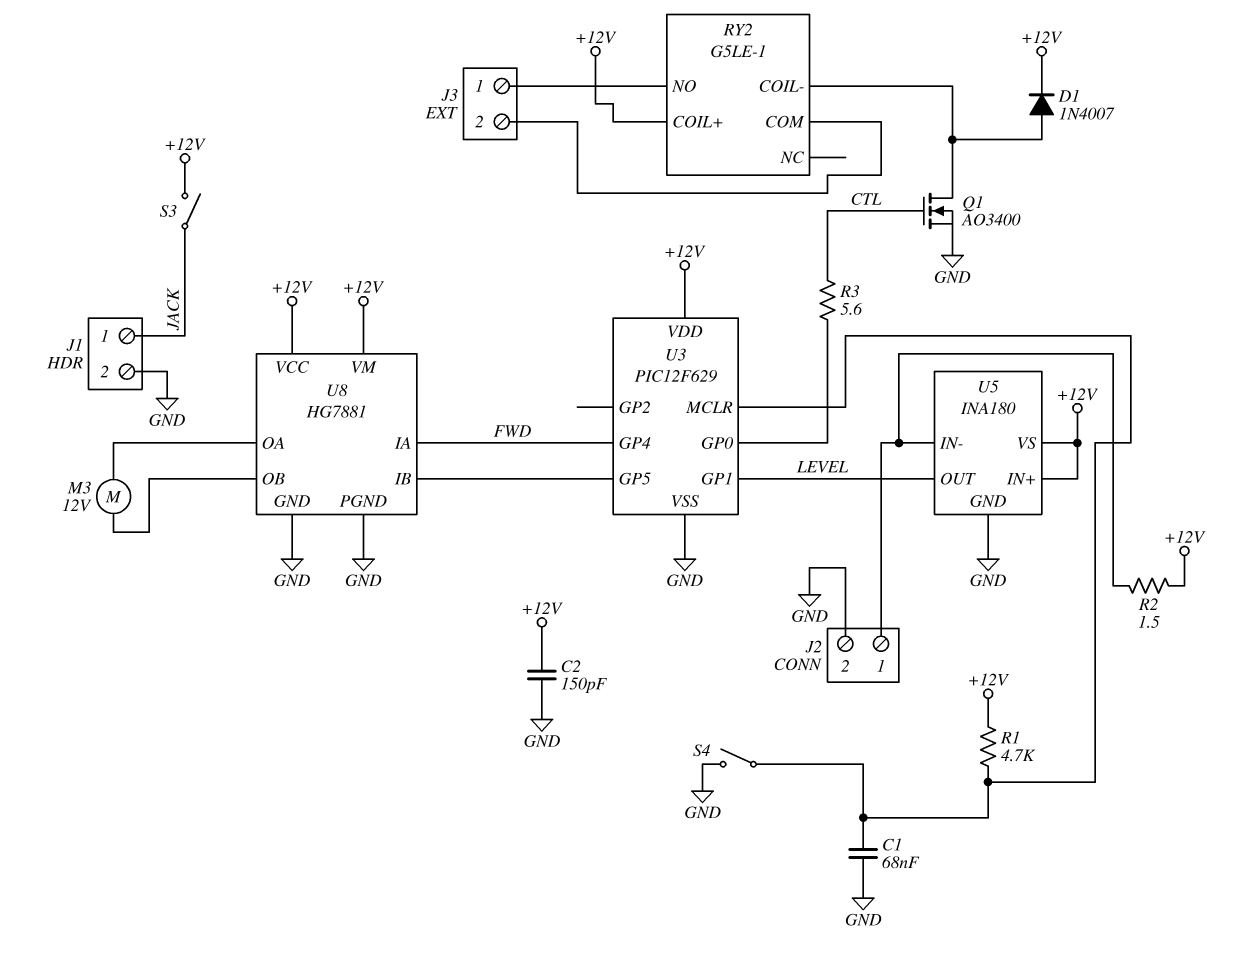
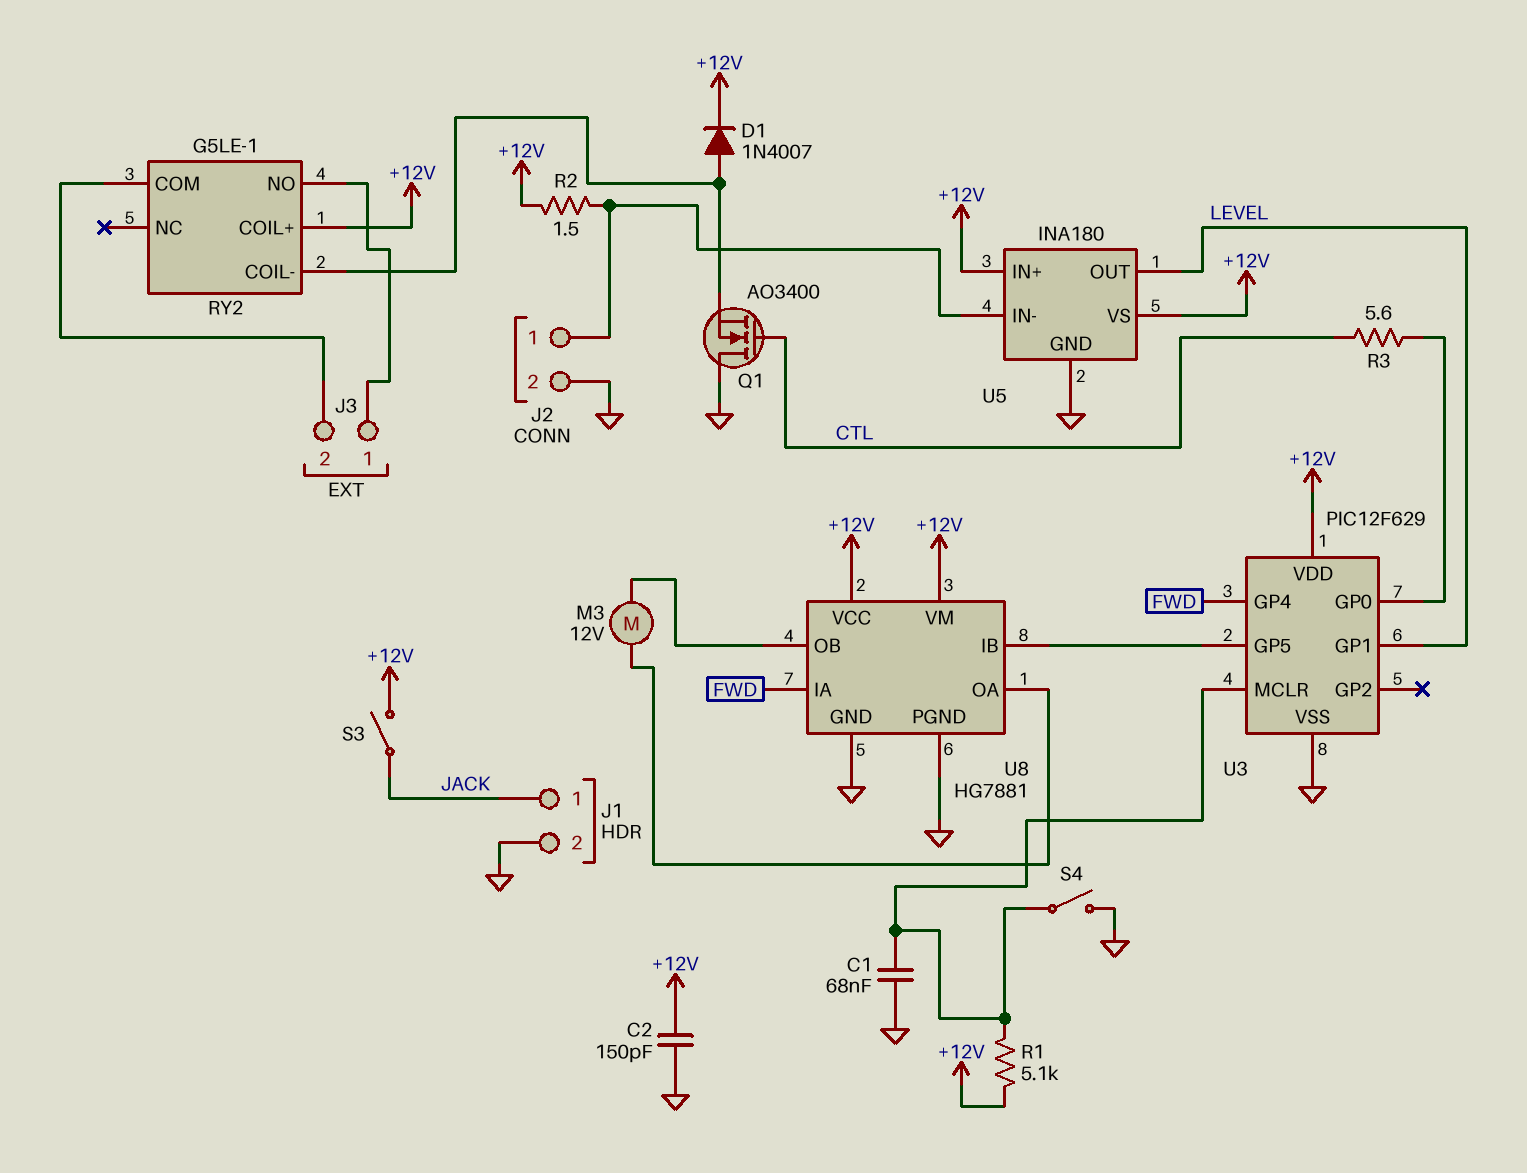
Q1: NMOS AO3400 (G CTL, D RY2/COIL-, S GND) -> NMOS AO3400 (G CTL, D GND, S RY2/COIL-)
R1: 4.7k (+12V, U3/MCLR) -> 5.1k (+12V, U3/MCLR)

